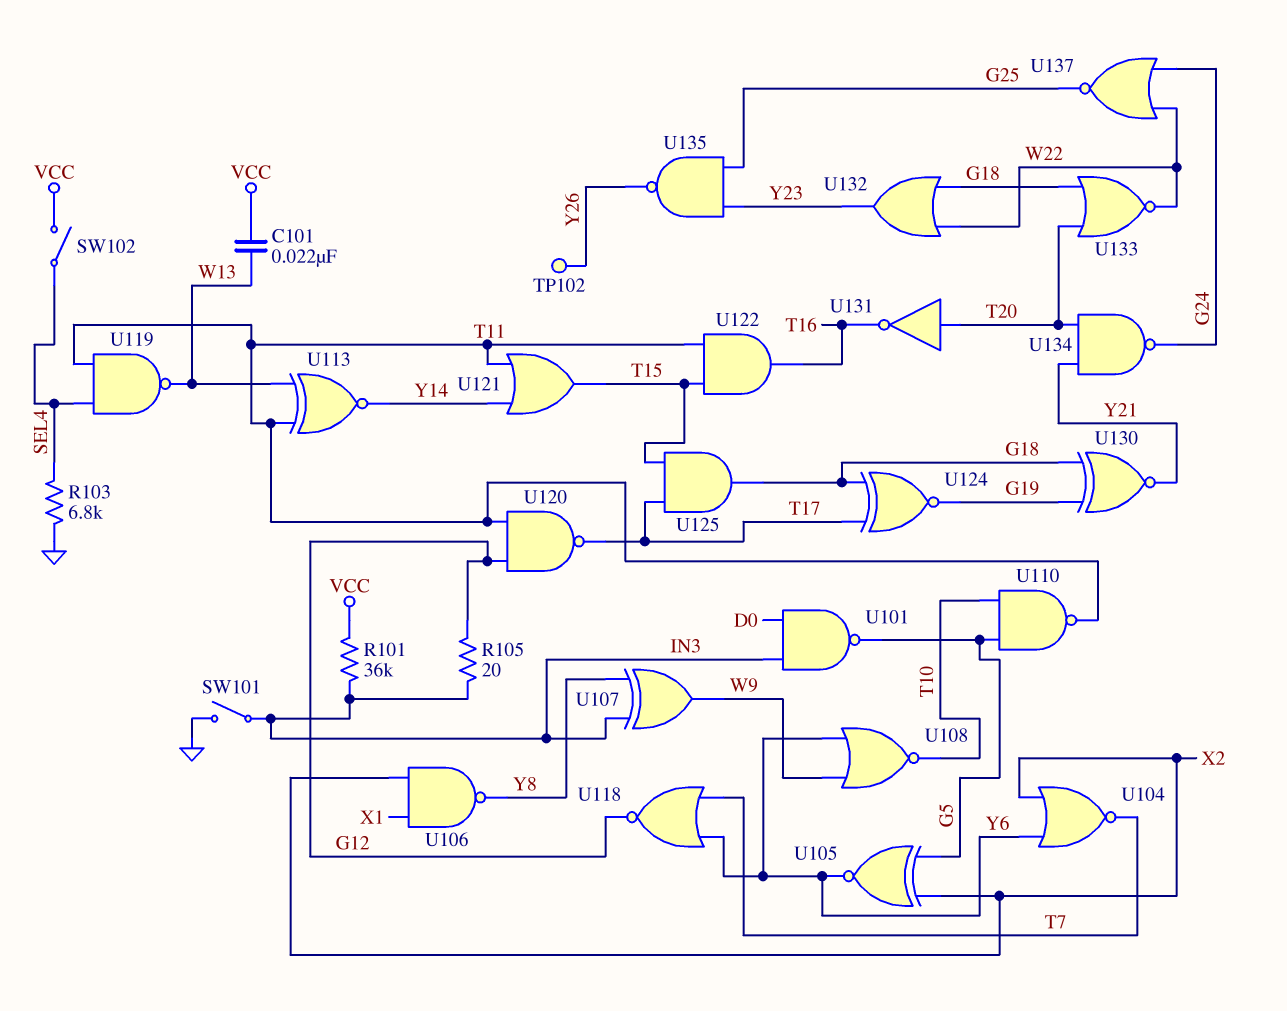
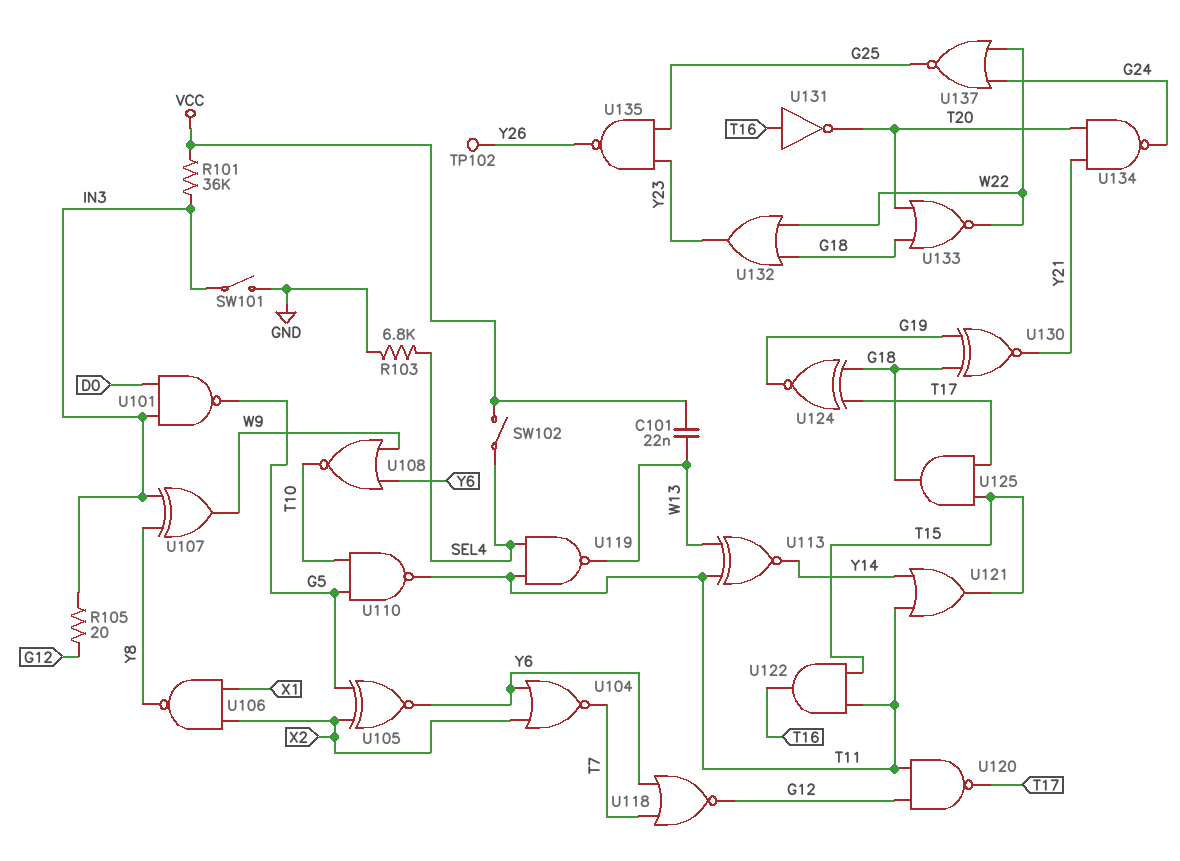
U131: NOT (in T20, out T16) -> NOT (in T16, out T20)

